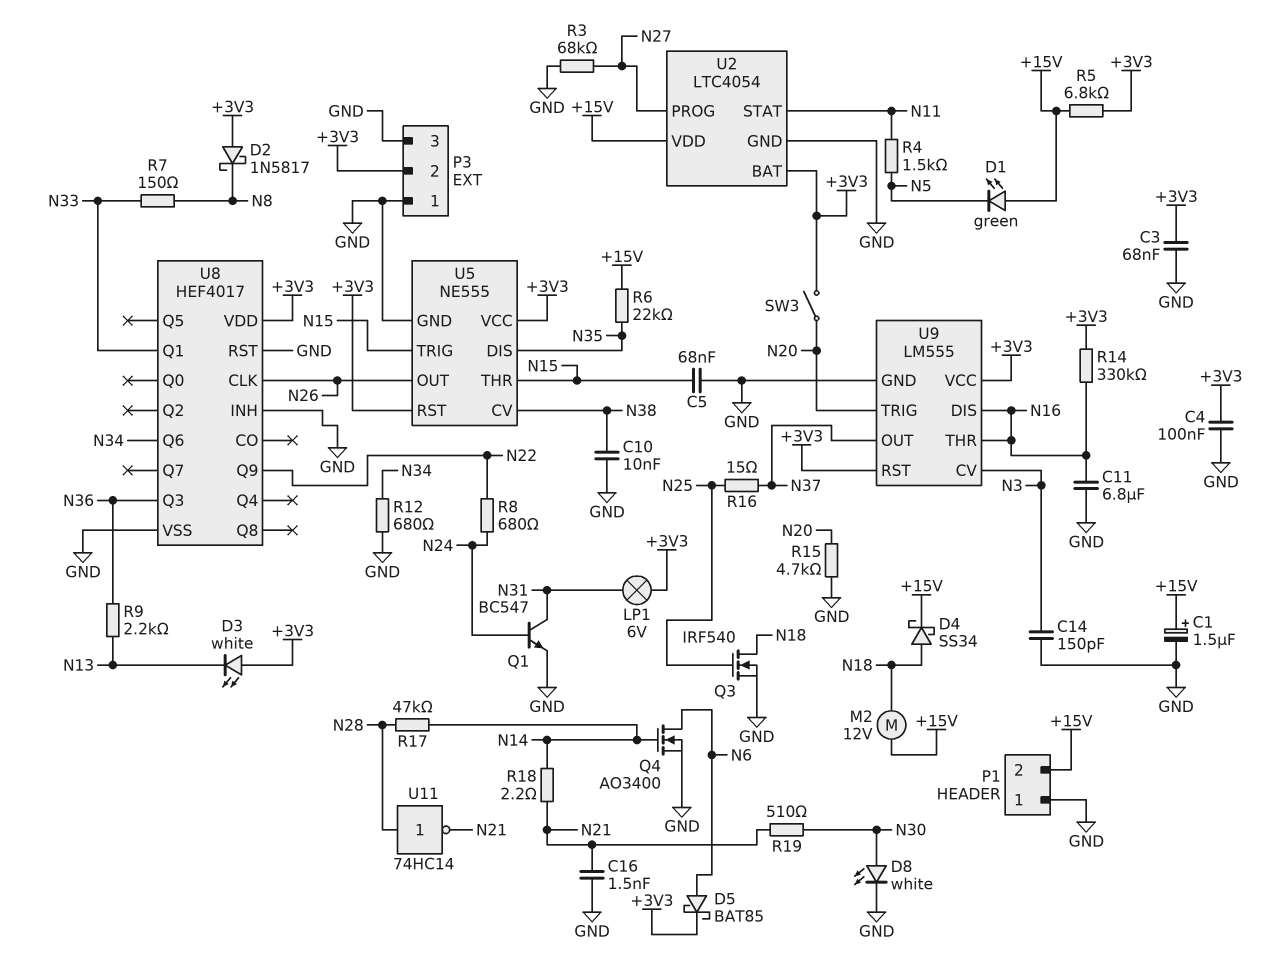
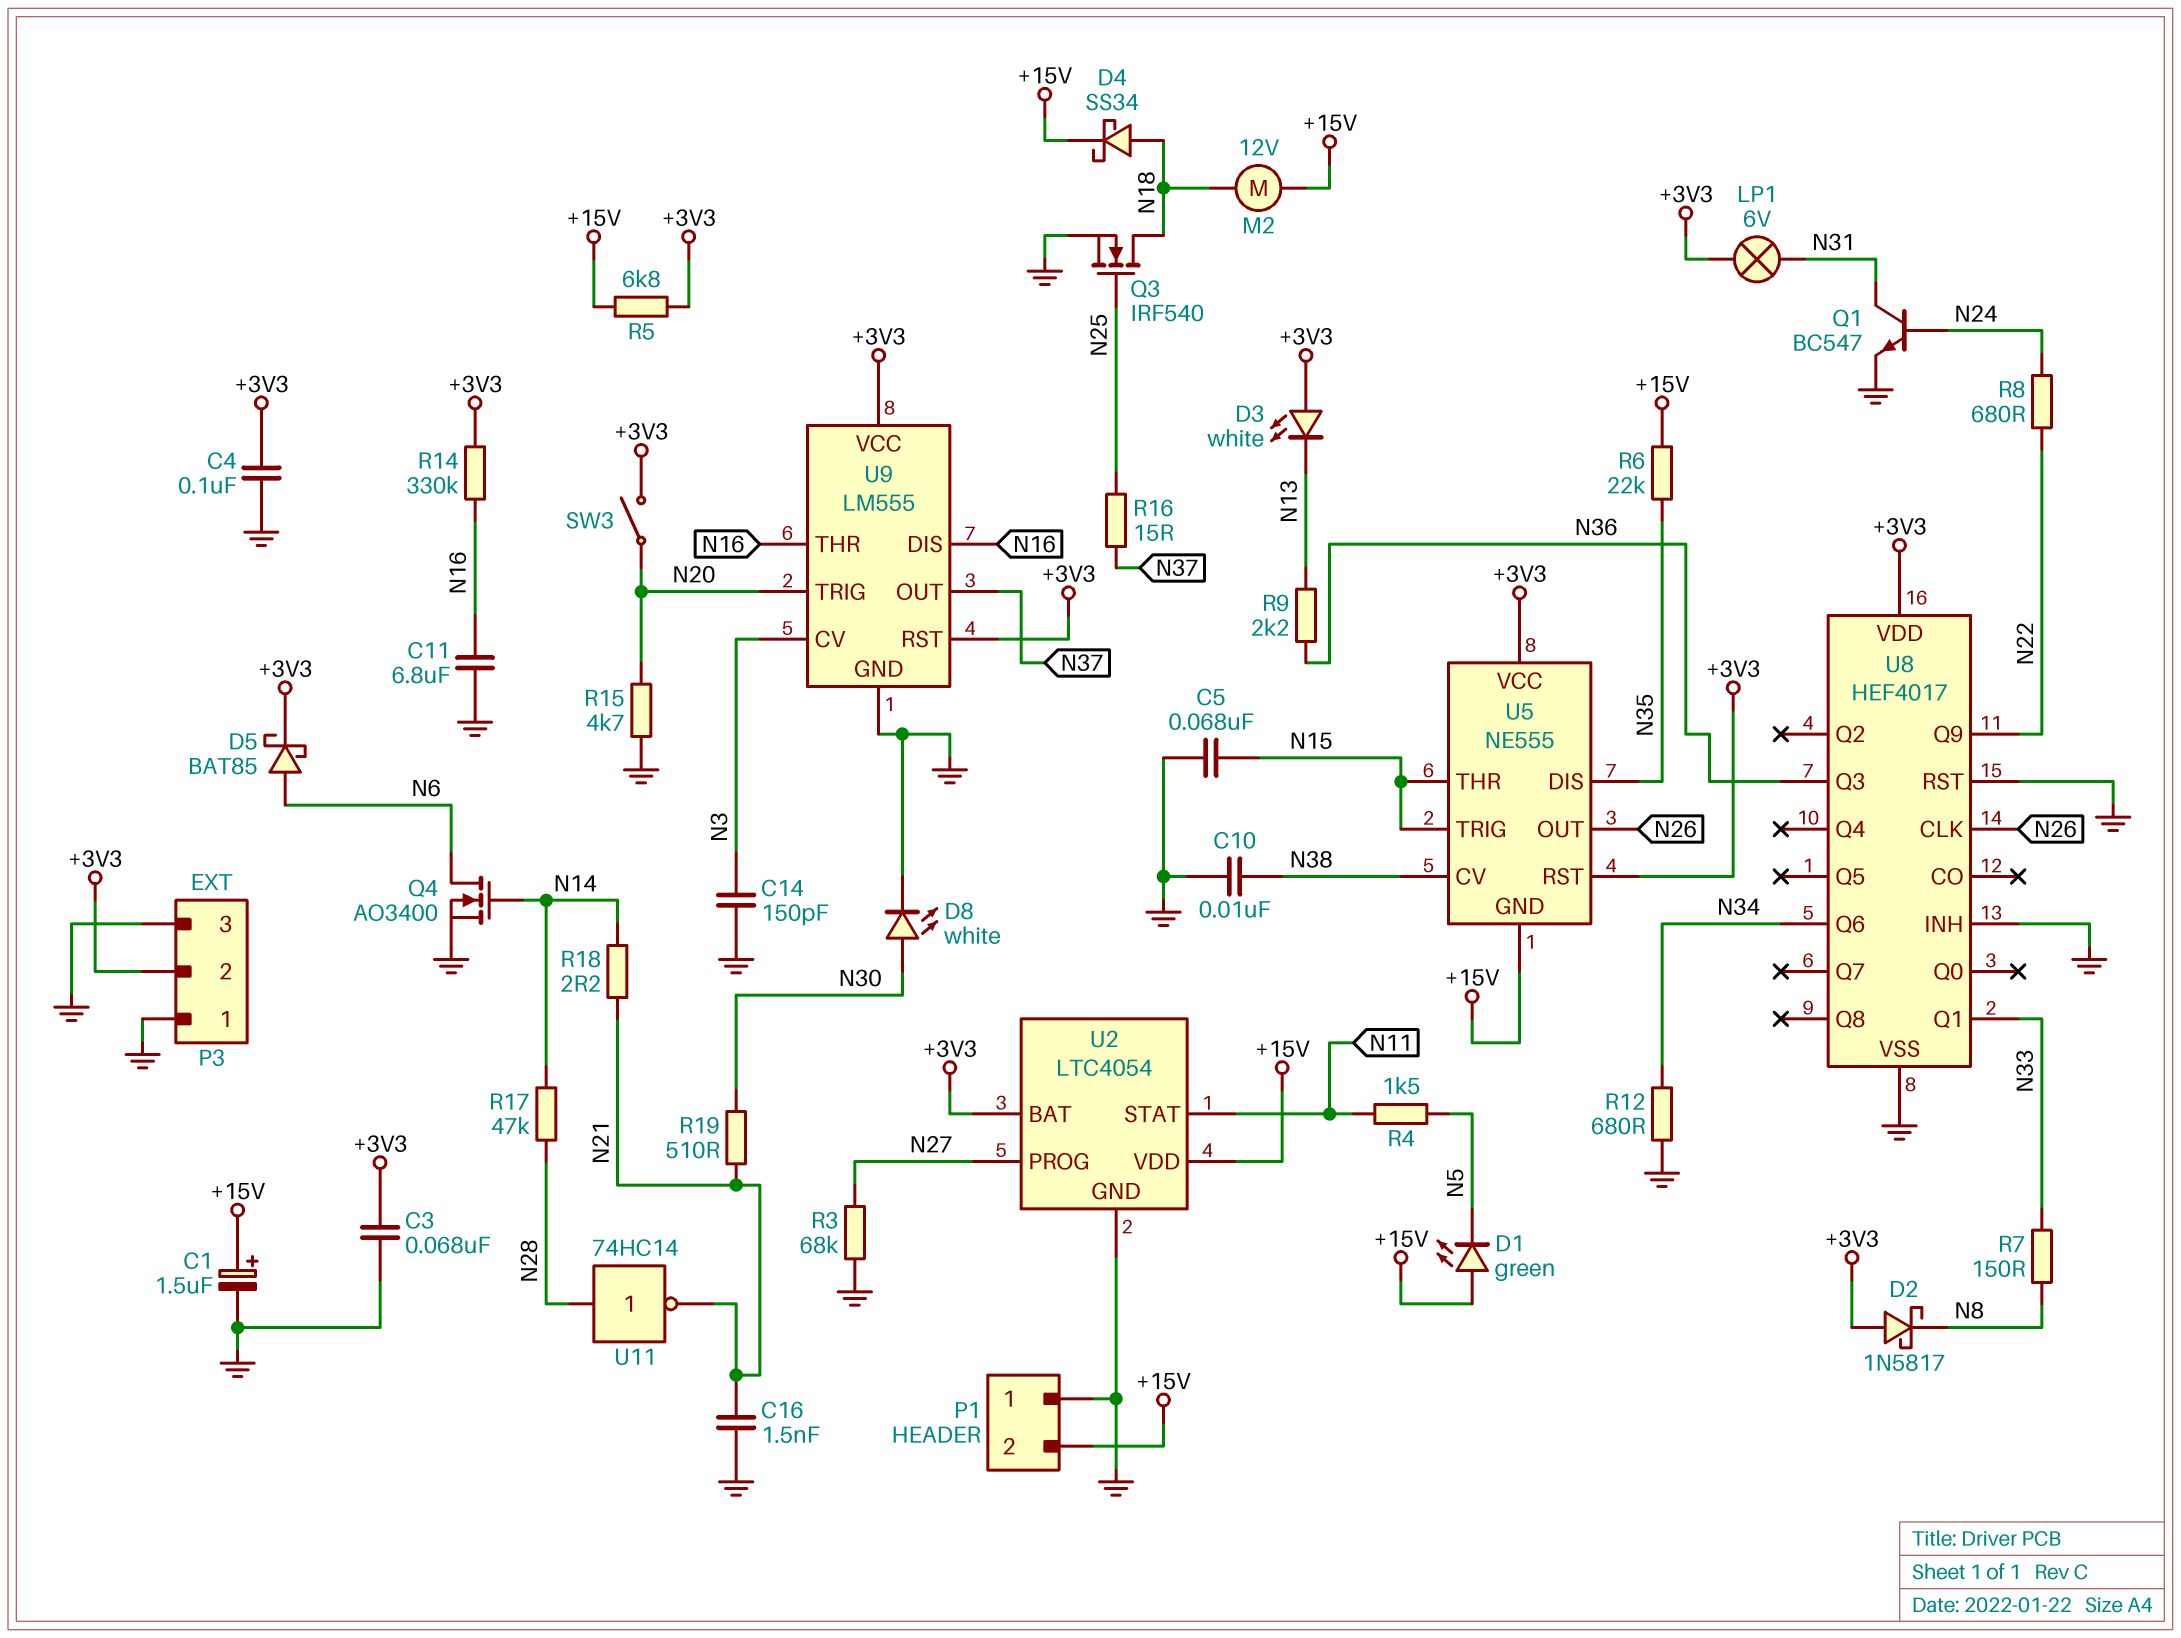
U5 pin GND: GND -> +15V

